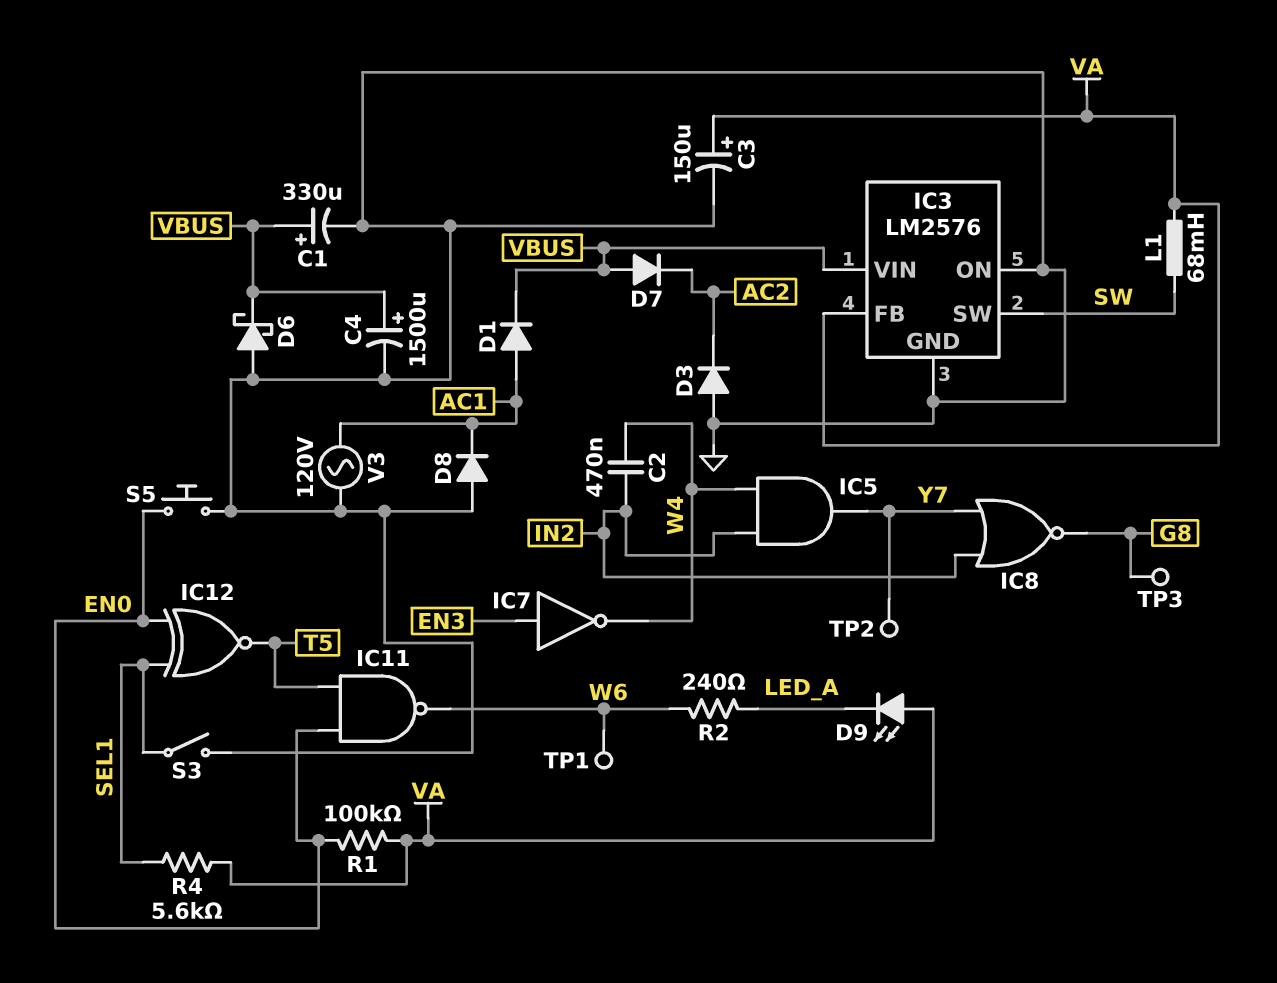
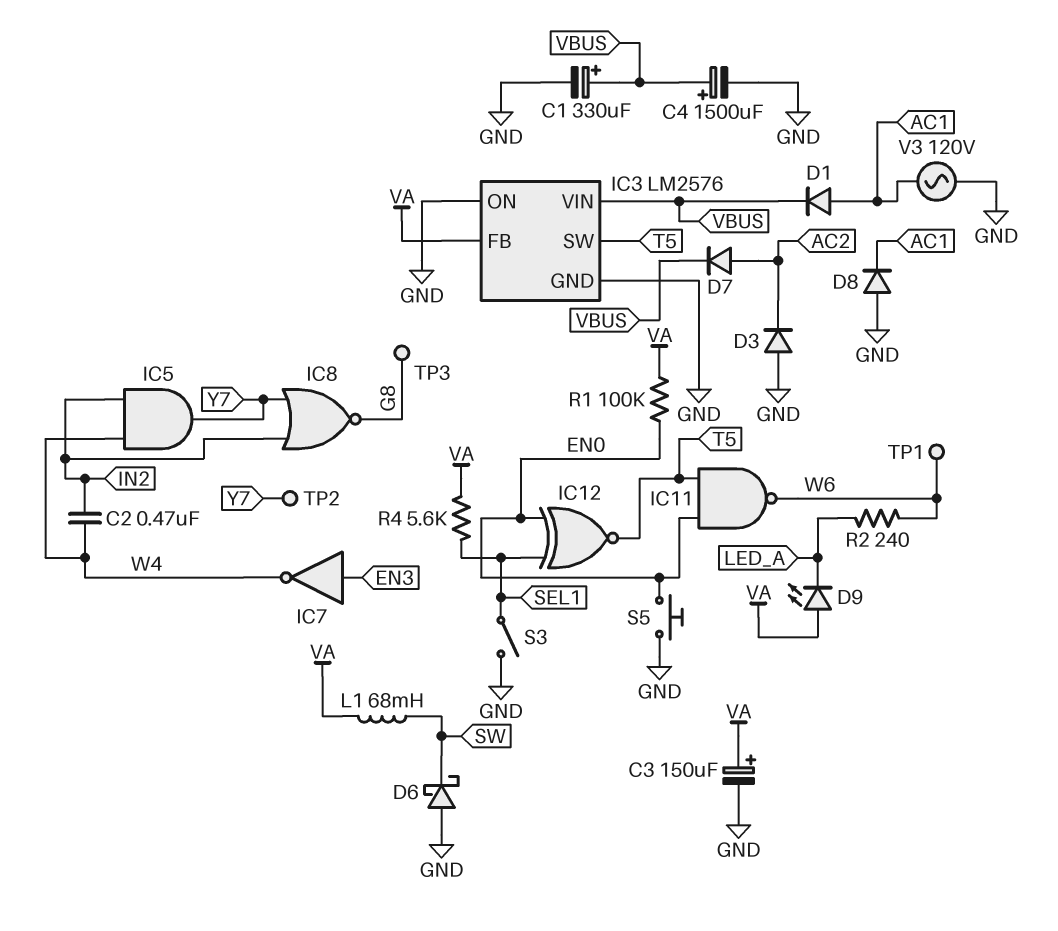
D6: schottky (A GND, K VBUS) -> schottky (A GND, K SW)
D7: diode (A VBUS, K AC2) -> diode (A AC2, K VBUS)
IC3 pin SW: SW -> T5

